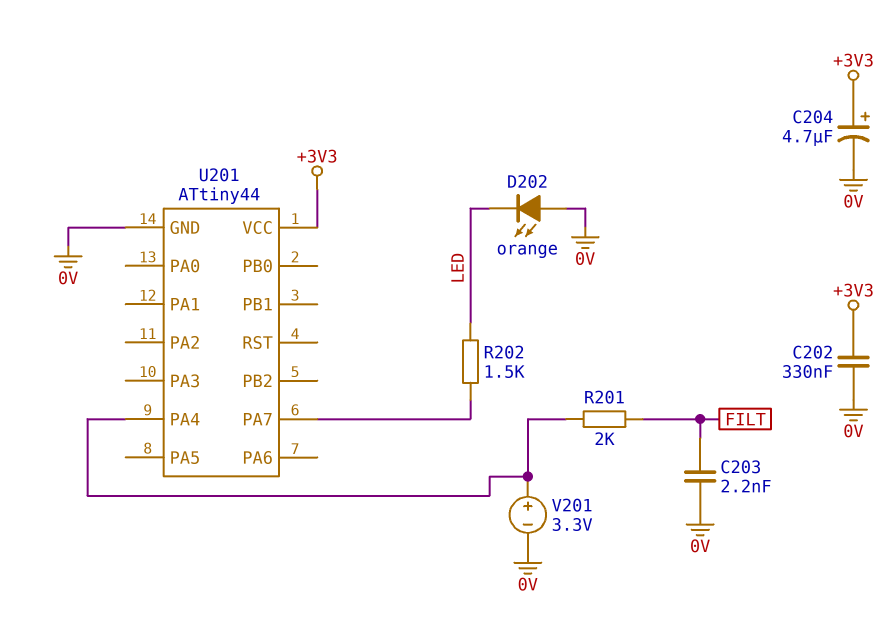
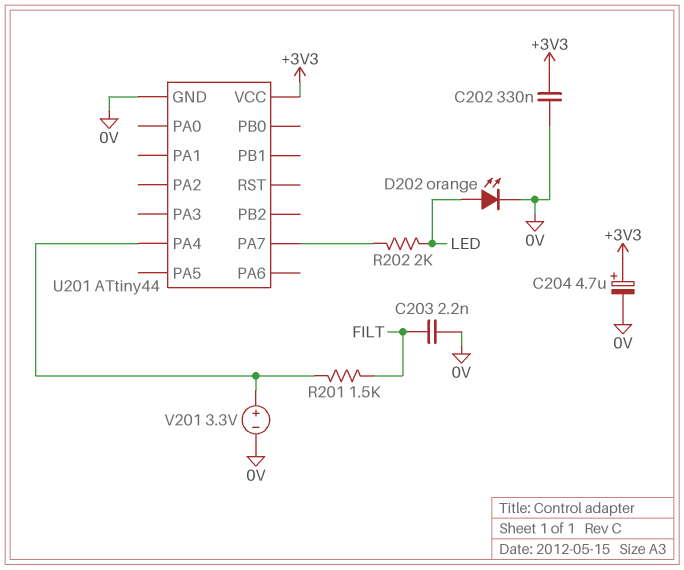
D202: LED orange (A 0V, K LED) -> LED orange (A LED, K 0V)
R201: 2k (FILT, U201/PA4) -> 1.5k (FILT, U201/PA4)
R202: 1.5k (LED, U201/PA7) -> 2k (LED, U201/PA7)

